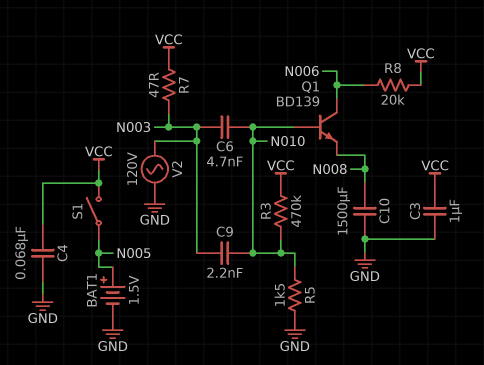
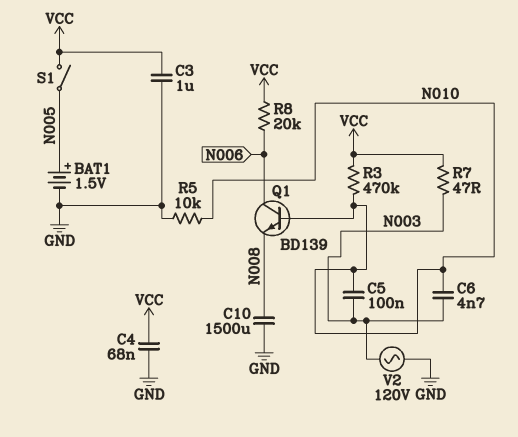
C5: none -> 100nF (N003, N010)
C9: 2.2nF (N003, N010) -> none
R5: 1.5k (GND, N010) -> 10k (GND, N010)

